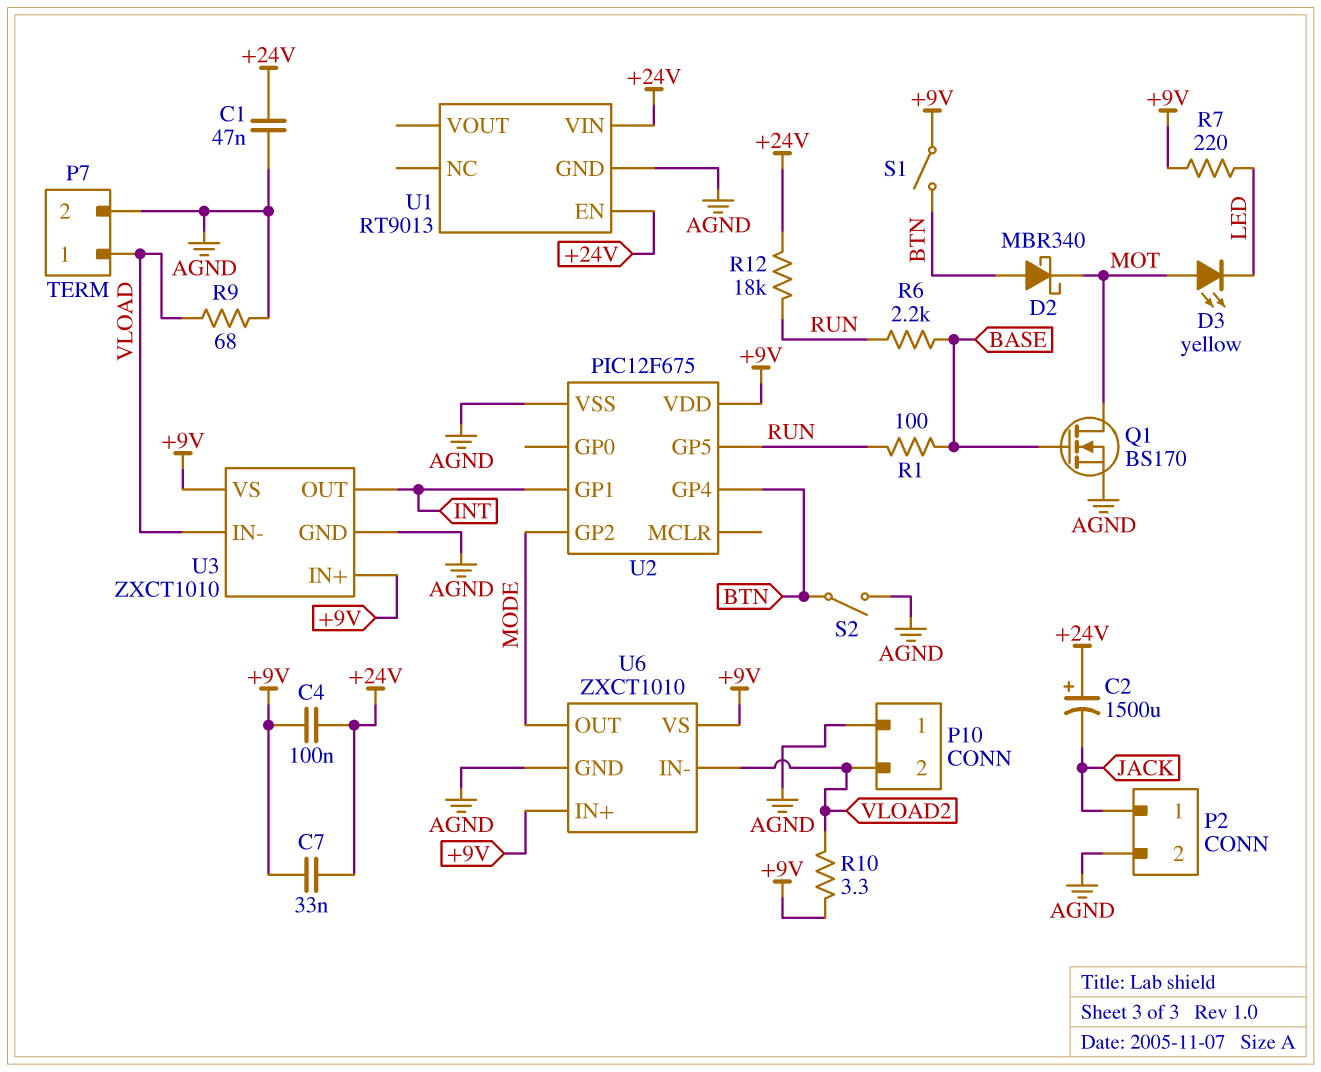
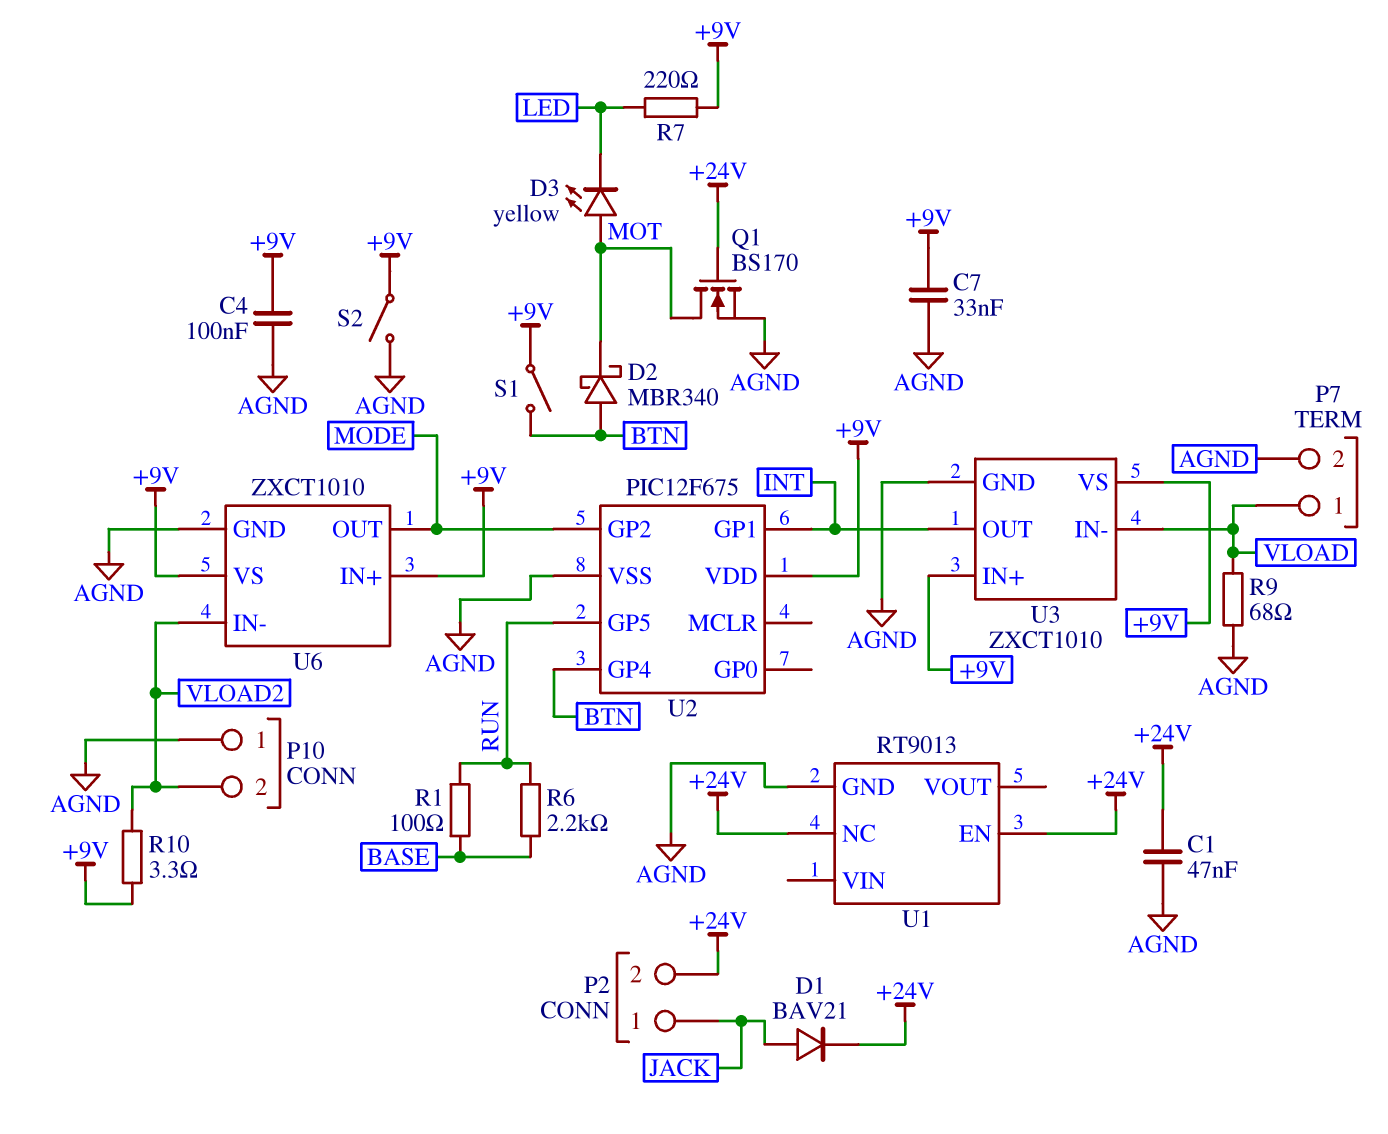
C2: 1500uF (plus +24V, minus JACK) -> none
C4: 100nF (+9V, +24V) -> 100nF (+9V, AGND)
C7: 33nF (+9V, +24V) -> 33nF (+9V, AGND)
D1: none -> diode BAV21 (A JACK, K +24V)
P2 pin 2: AGND -> +24V
Q1: NMOS BS170 (G BASE, D MOT, S AGND) -> NMOS BS170 (G +24V, D MOT, S AGND)
R12: 18k (+24V, RUN) -> none
S2: switch (AGND, BTN) -> switch (+9V, AGND)
U1 pin NC: none -> +24V
U1 pin VIN: +24V -> none

